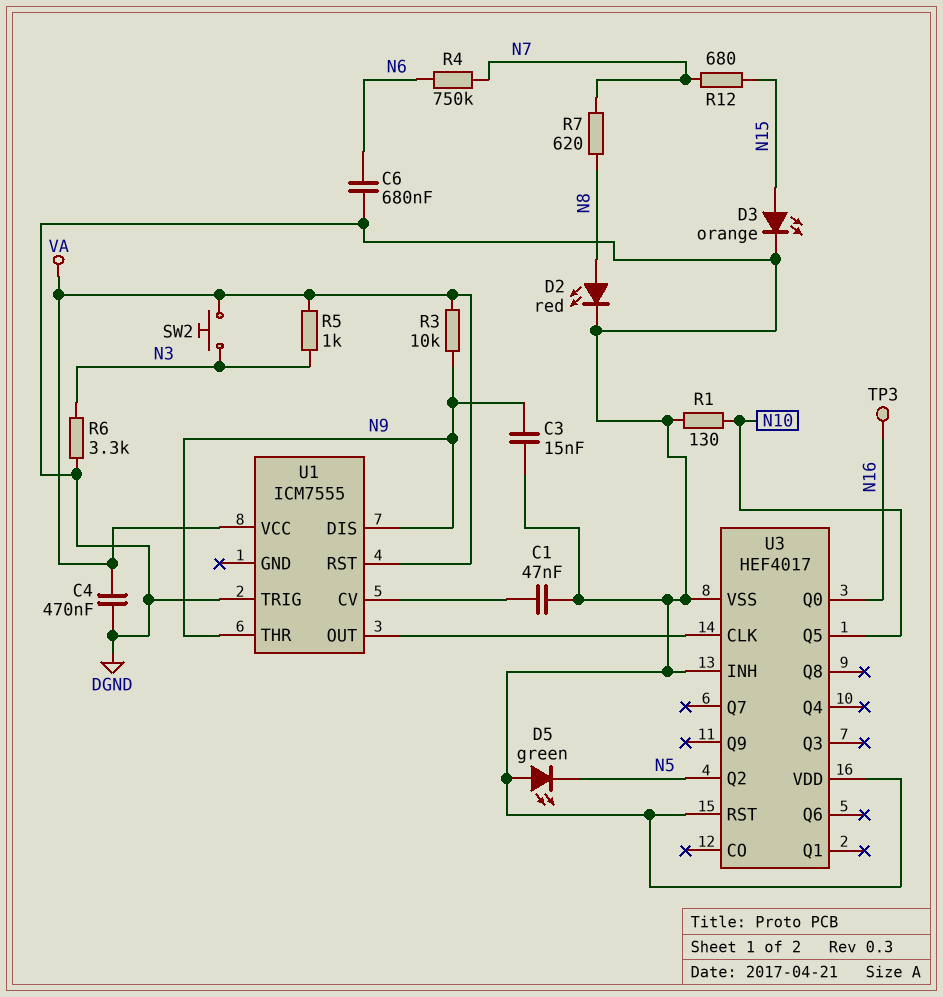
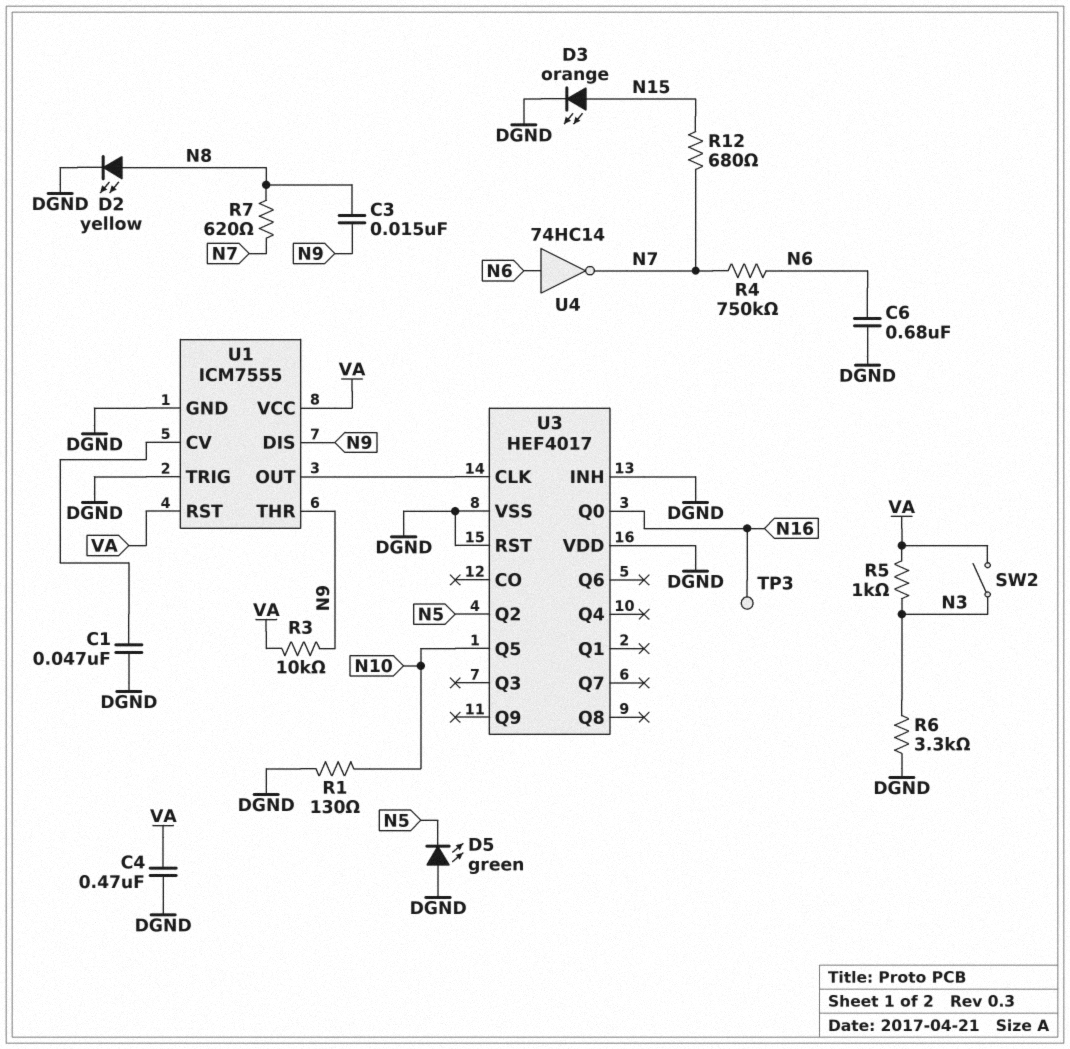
C3: 15nF (DGND, N9) -> 15nF (N8, N9)
D2: LED red (A N8, K DGND) -> LED yellow (A N8, K DGND)
SW2: button (N3, VA) -> switch (N3, VA)
U1 pin GND: none -> DGND
U4: none -> NOT 74HC14 (in N6, out N7)

